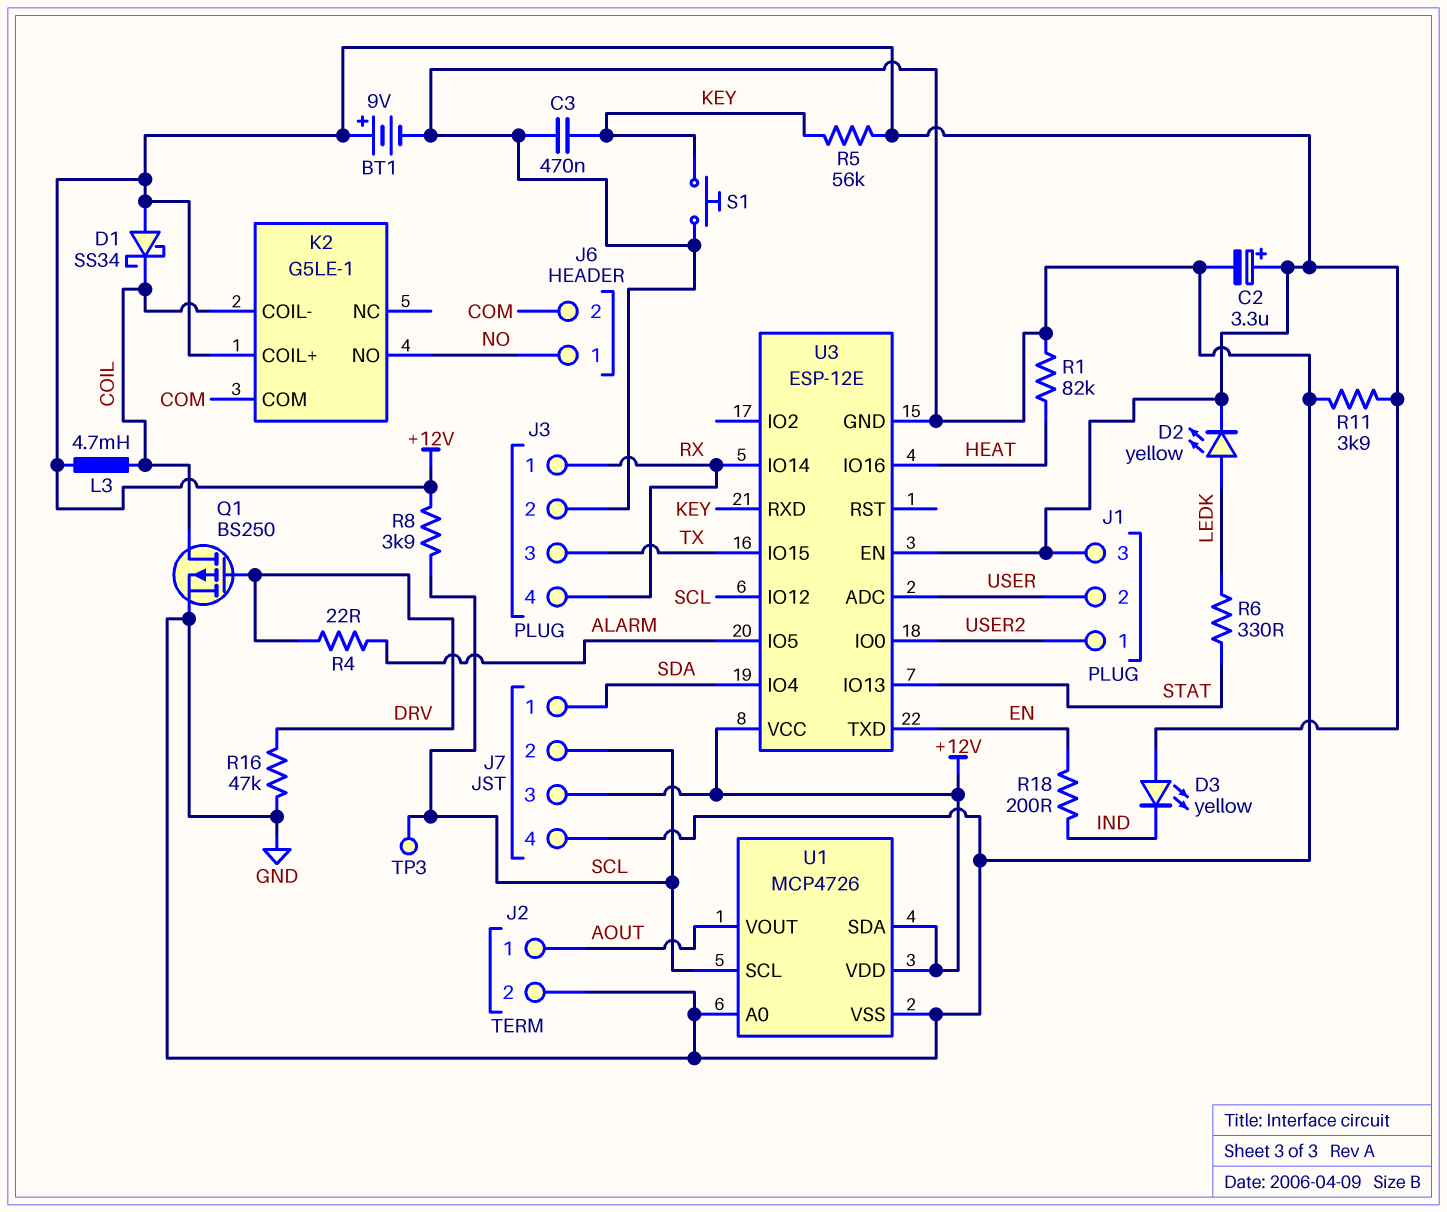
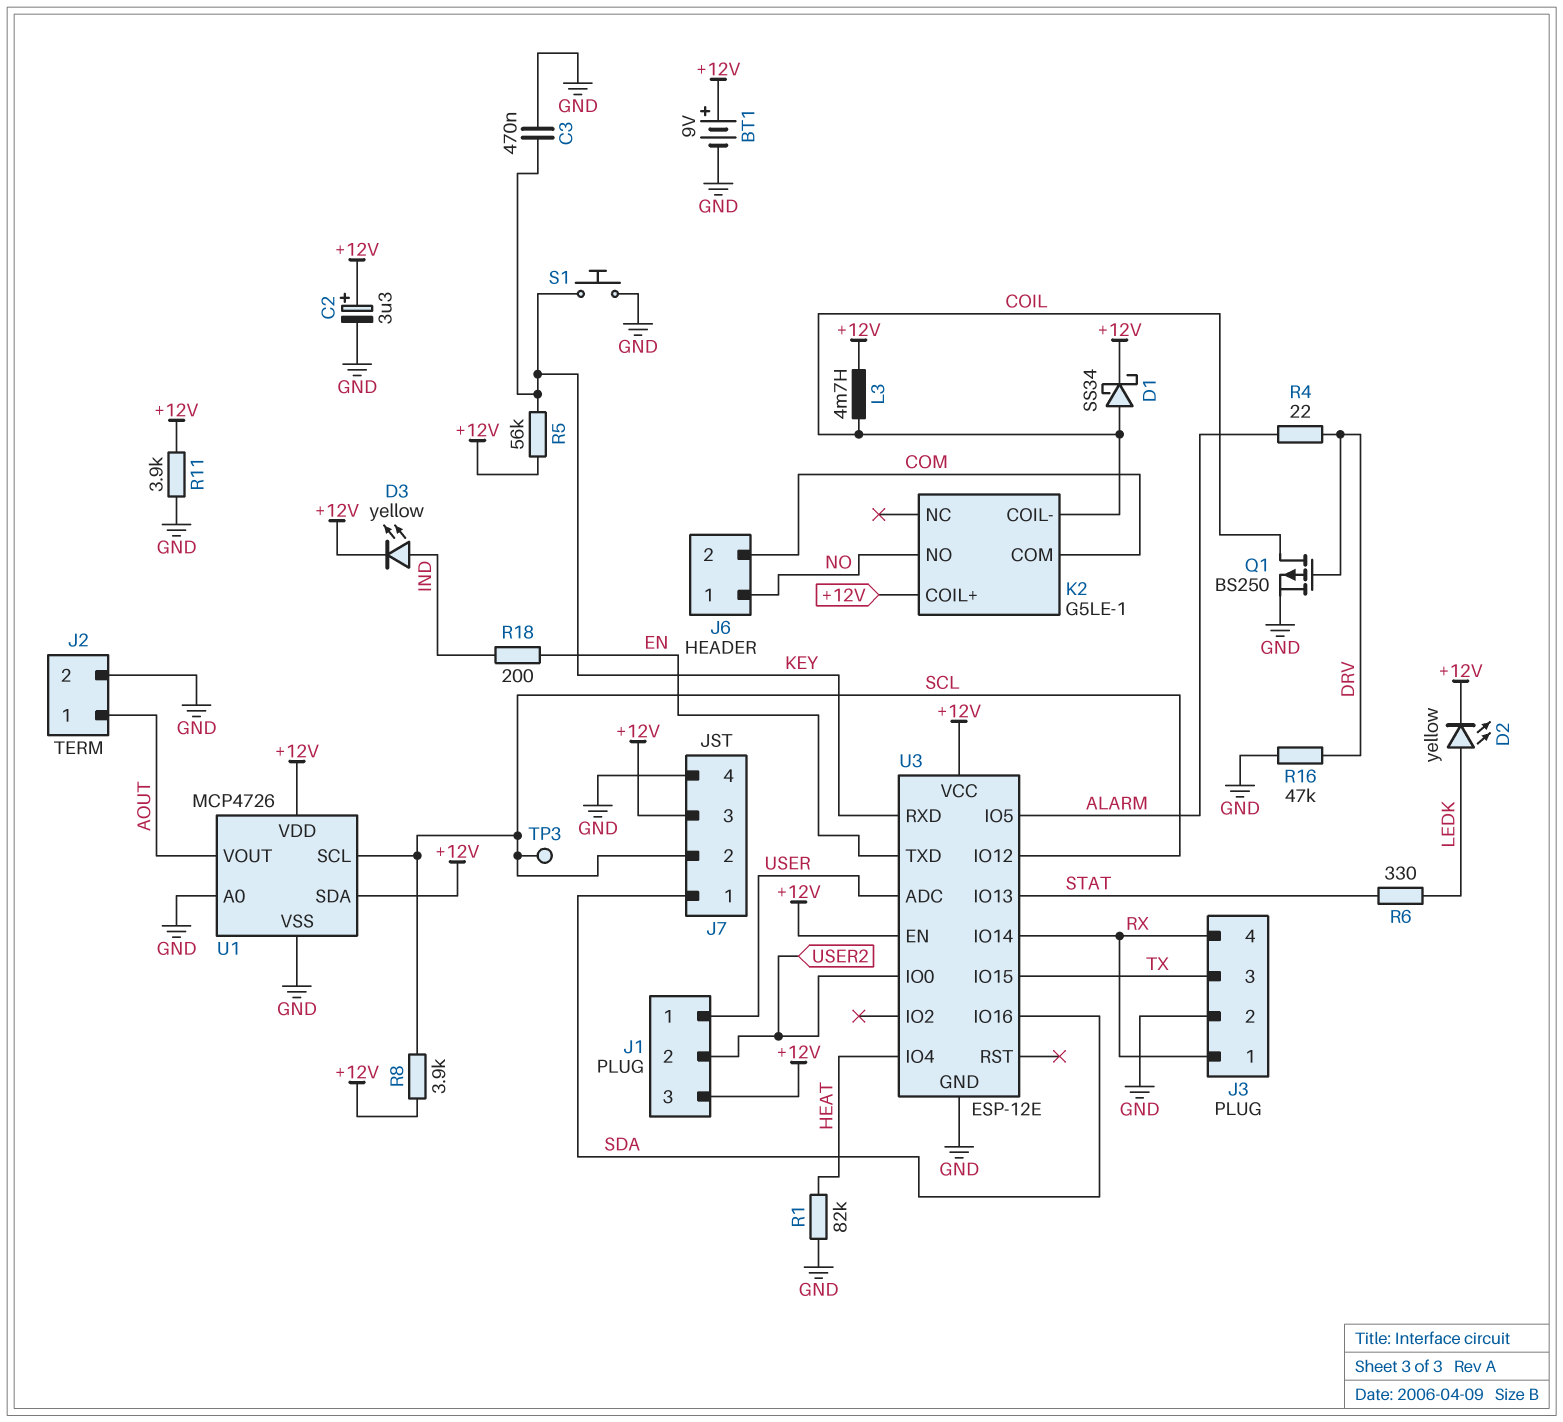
D1: schottky SS34 (A +12V, K COIL) -> schottky SS34 (A COIL, K +12V)
D3: LED yellow (A +12V, K IND) -> LED yellow (A IND, K +12V)
J1 pin 1: USER2 -> USER
J1 pin 2: USER -> USER2
U3 pin IO4: SDA -> HEAT
U3 pin IO16: HEAT -> SDA

